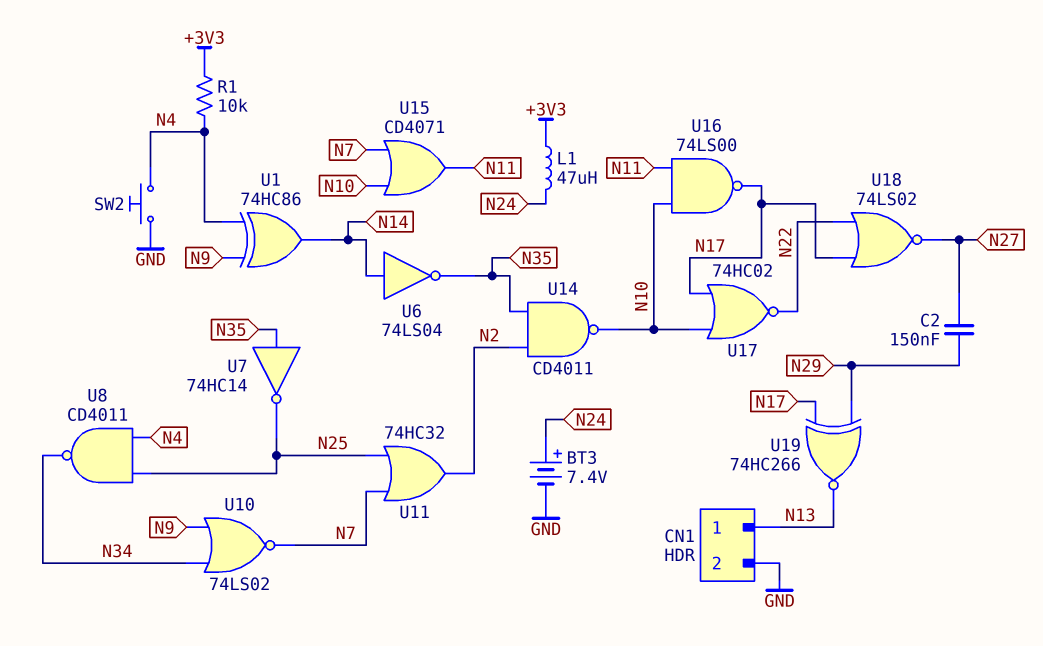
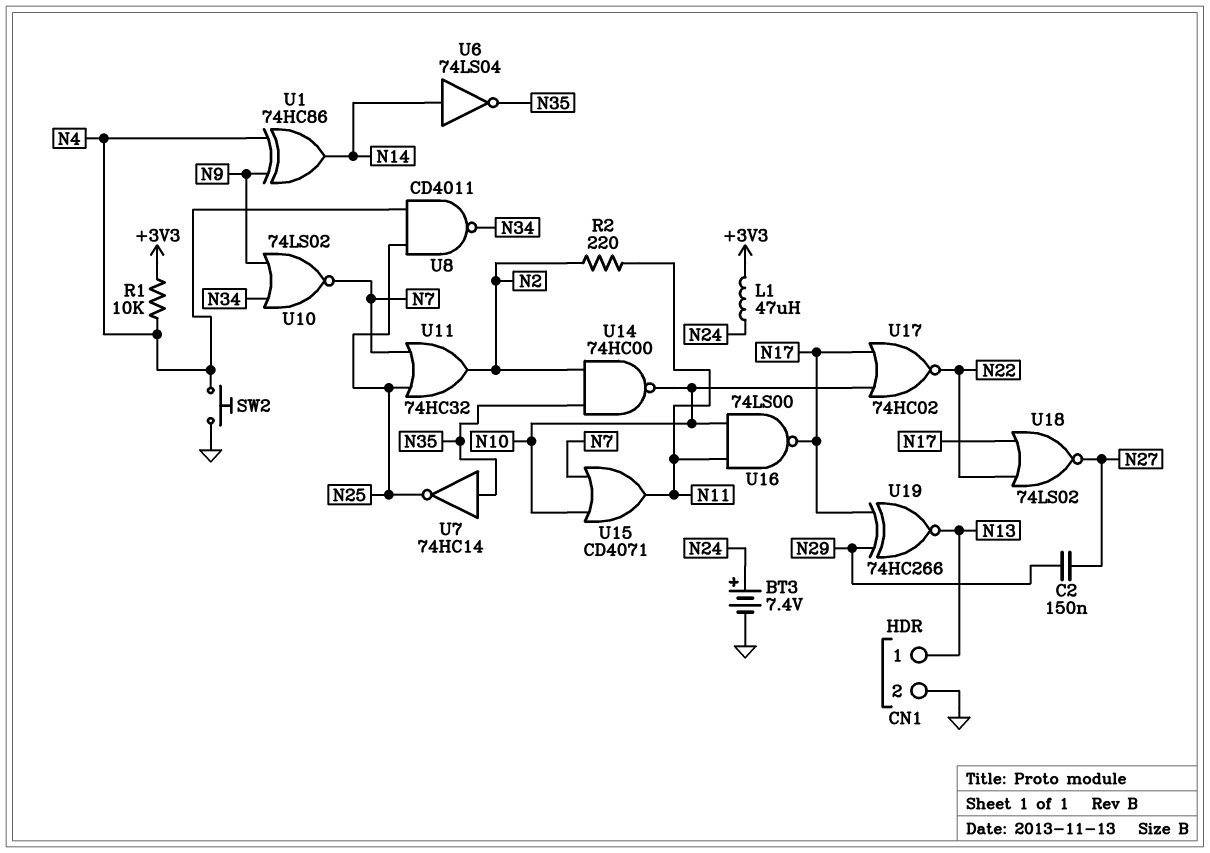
R2: none -> 220 (N2, N11)
U14: NAND CD4011 (in N2, in N35, out N10) -> NAND 74HC00 (in N2, in N35, out N10)

